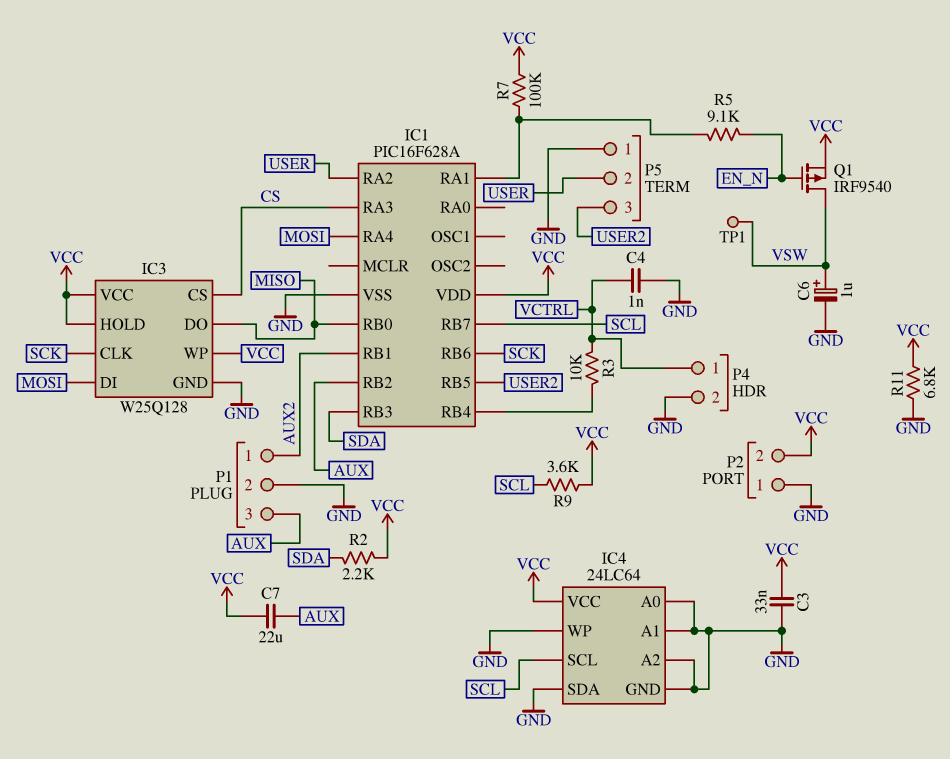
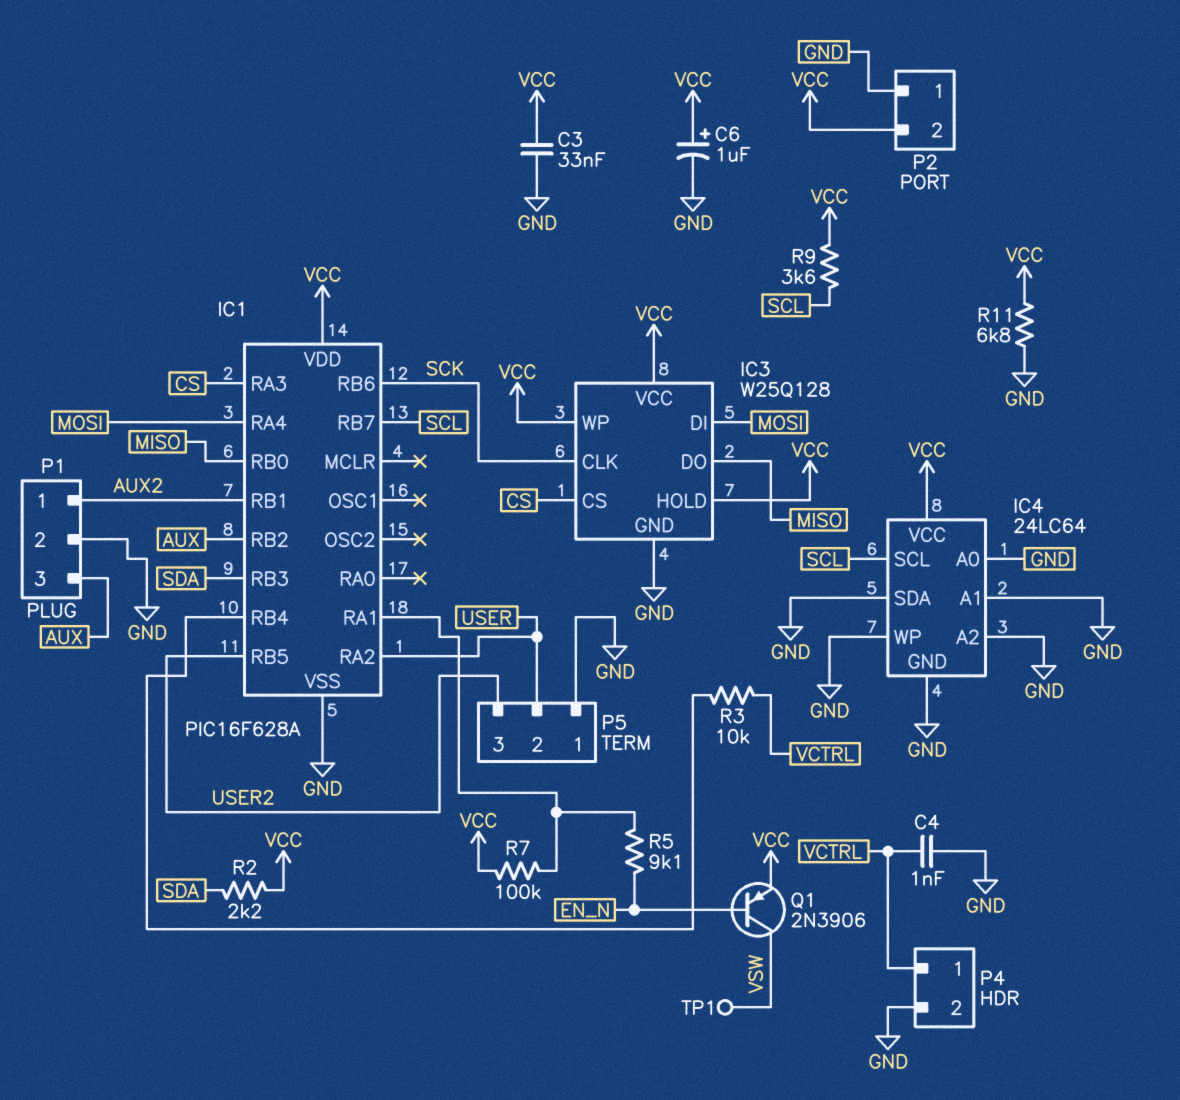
C6: 1uF (plus VSW, minus GND) -> 1uF (plus VCC, minus GND)
C7: 22uF (AUX, VCC) -> none
Q1: PMOS IRF9540 (G EN_N, D VSW, S VCC) -> PNP 2N3906 (B EN_N, C VSW, E VCC)

